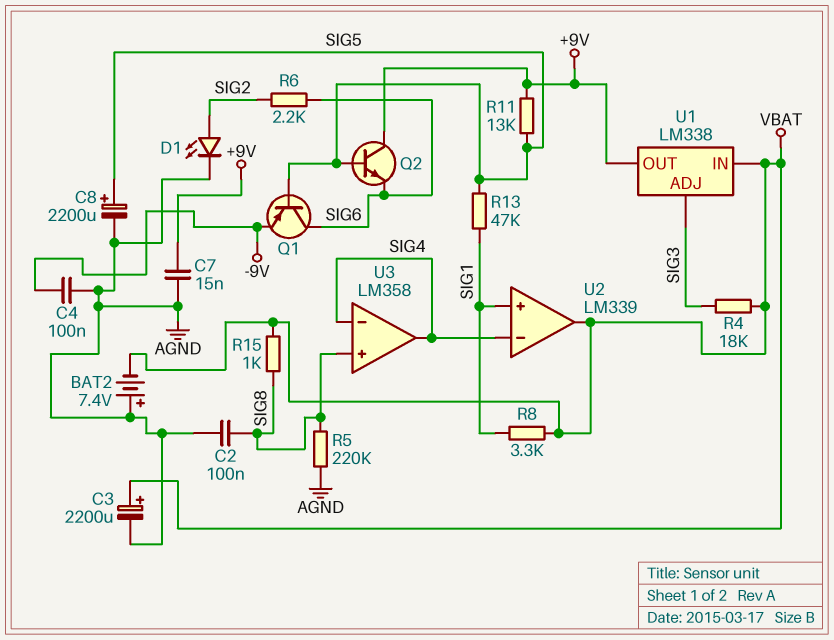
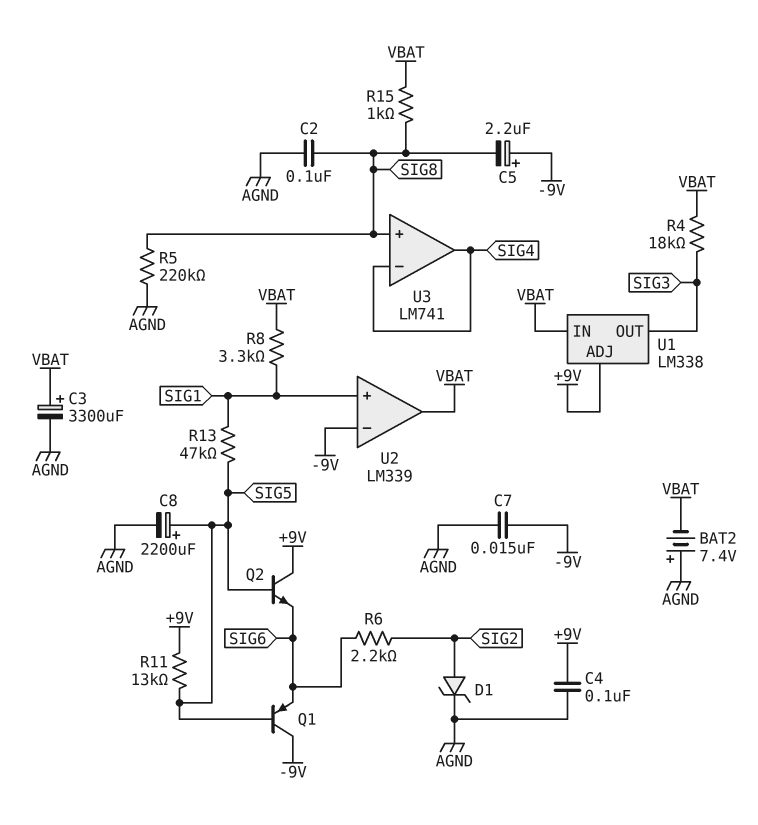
C3: 2200uF (plus VBAT, minus AGND) -> 3300uF (plus VBAT, minus AGND)
C4: 100nF (-9V, AGND) -> 100nF (+9V, AGND)
C5: none -> 2.2uF (plus -9V, minus SIG8)
C7: 15nF (+9V, AGND) -> 15nF (-9V, AGND)
D1: LED (A SIG2, K AGND) -> zener (A SIG2, K AGND)
Q1: PNP (B SIG5, C SIG6, E -9V) -> PNP (B SIG5, C -9V, E SIG6)
U1 pin ADJ: SIG3 -> +9V
U1 pin OUT: +9V -> SIG3
U2 pin in-: SIG4 -> -9V
U3: LM358 -> LM741

